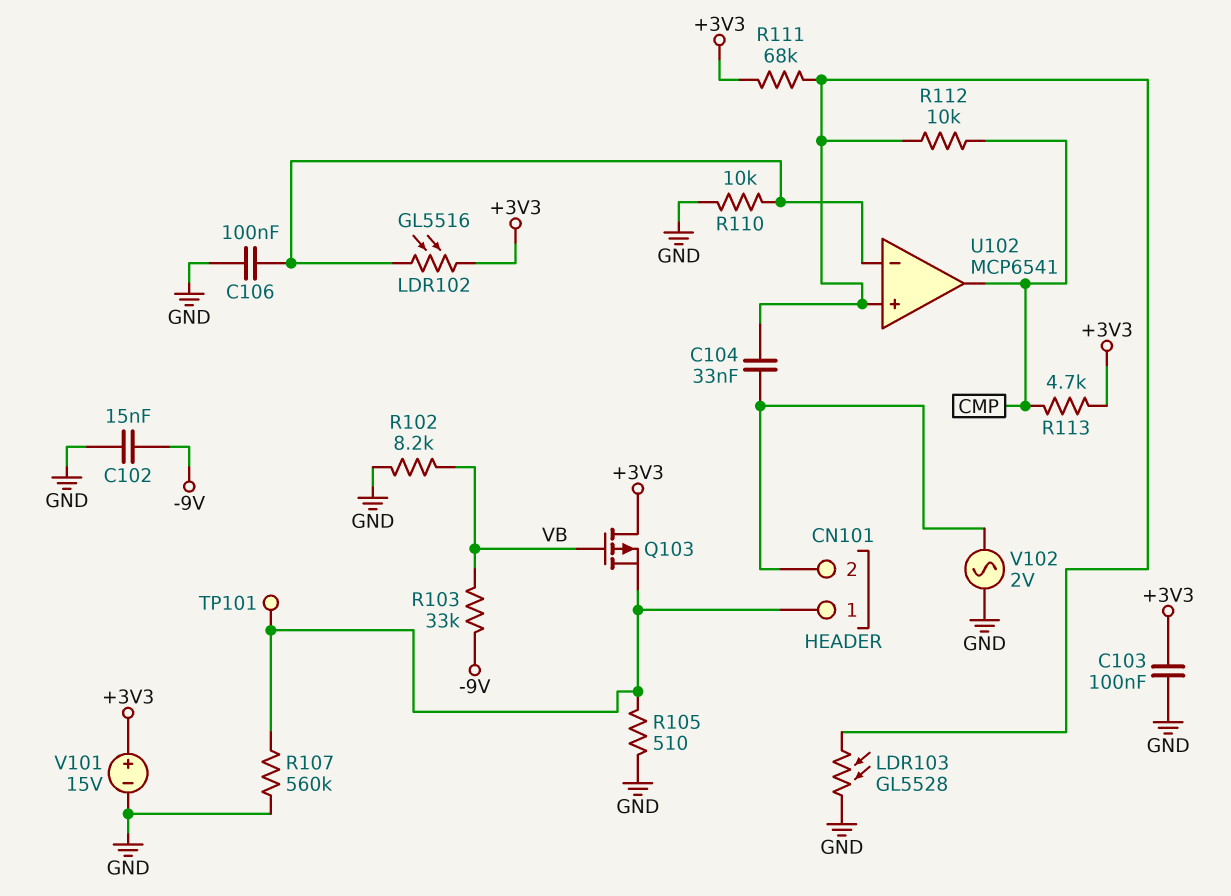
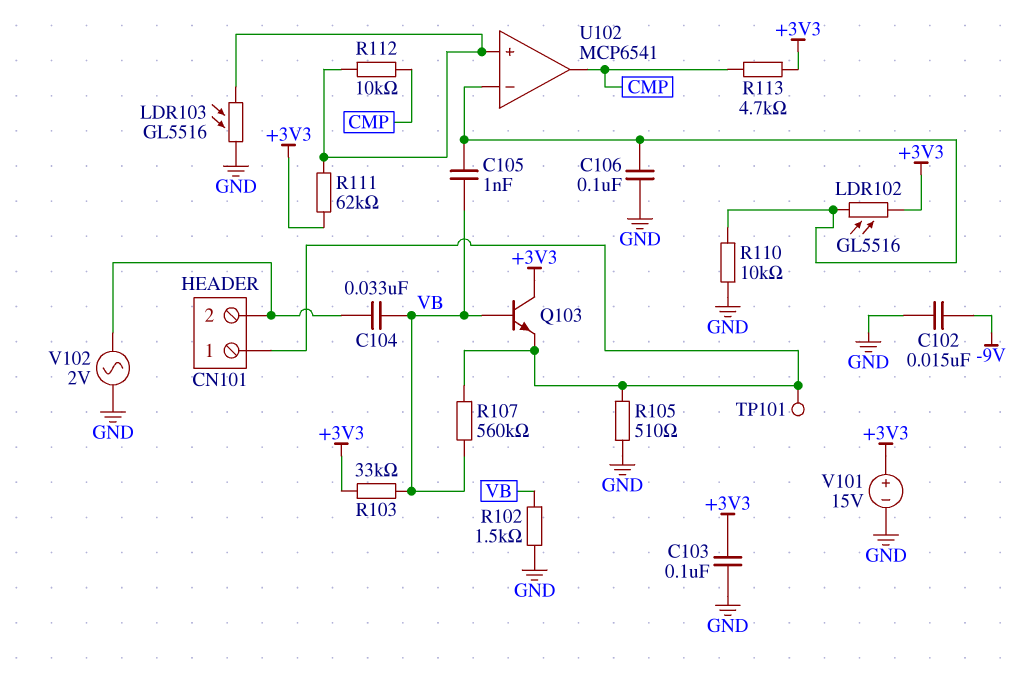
C104: 33nF (CN101/2, U102/in+) -> 33nF (CN101/2, VB)
C105: none -> 1nF (U102/in-, VB)
LDR103: GL5528 (GND, U102/in+) -> GL5516 (GND, U102/in+)
Q103: PMOS (G VB, D +3V3, S CN101/1) -> NPN (B VB, C +3V3, E CN101/1)
R102: 8.2k (GND, VB) -> 1.5k (GND, VB)
R103: 33k (-9V, VB) -> 33k (+3V3, VB)
R107: 560k (CN101/1, GND) -> 560k (CN101/1, VB)
R111: 68k (+3V3, U102/in+) -> 62k (+3V3, U102/in+)

